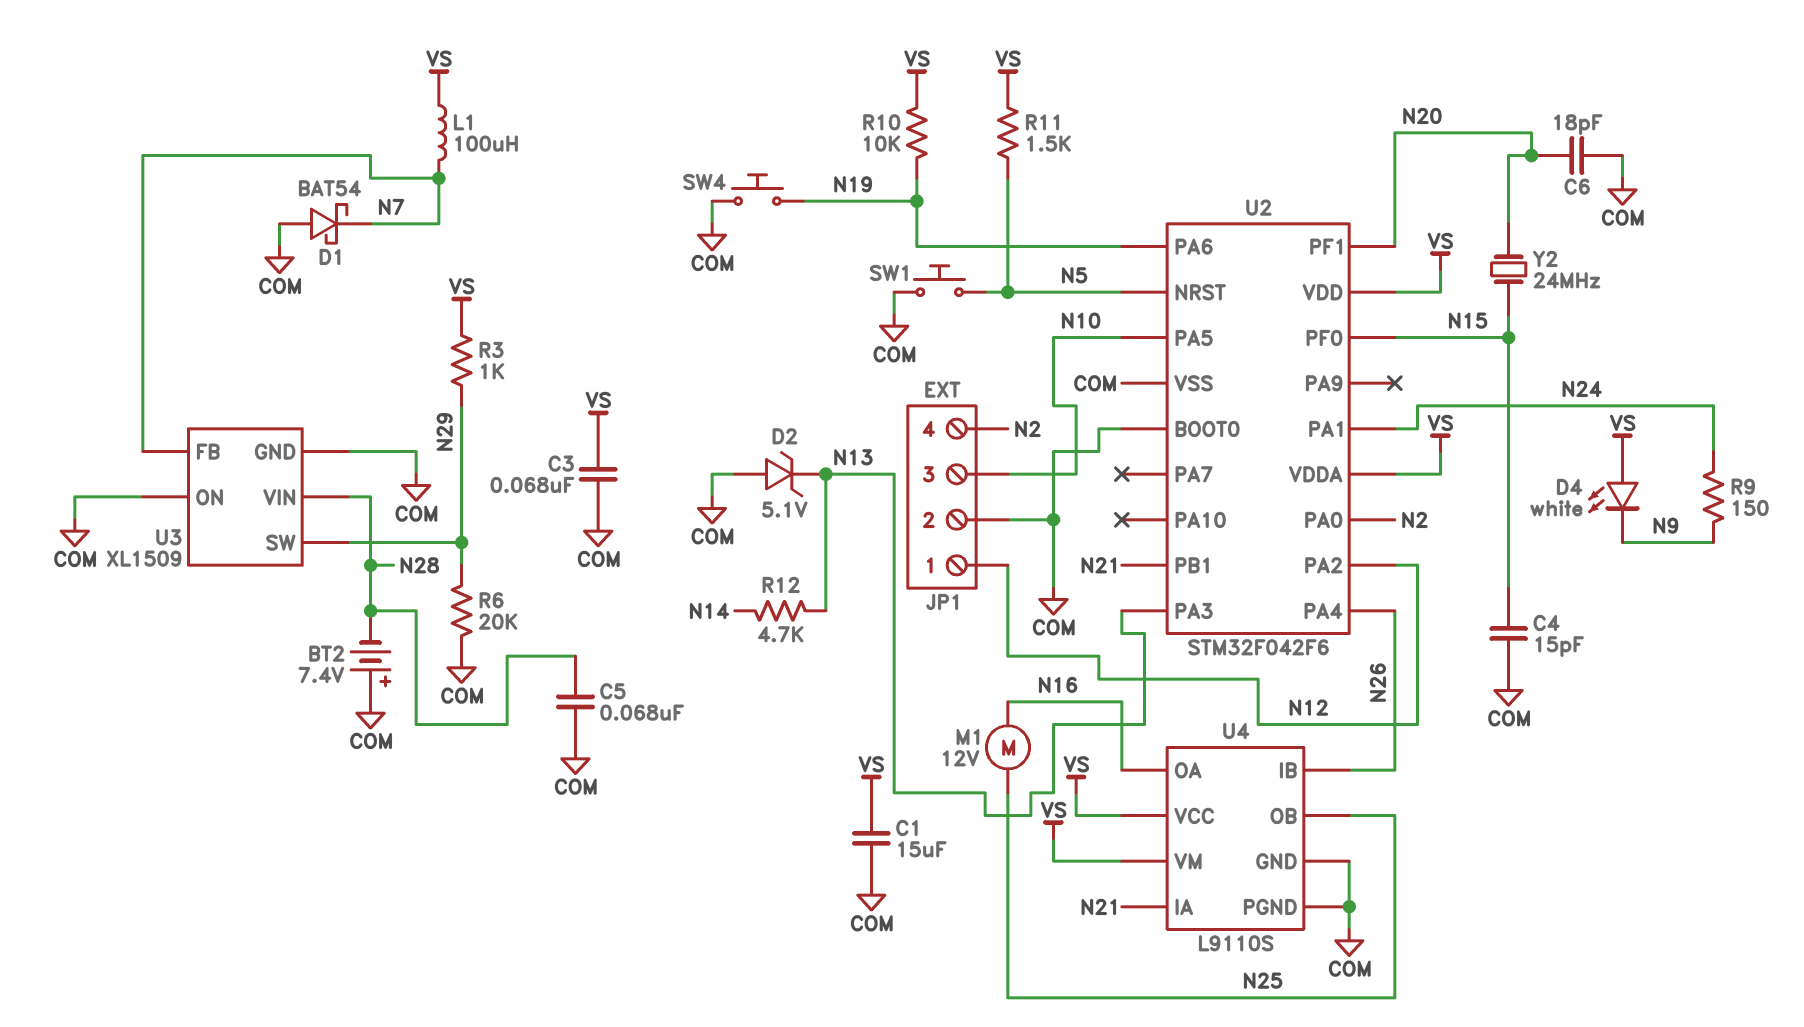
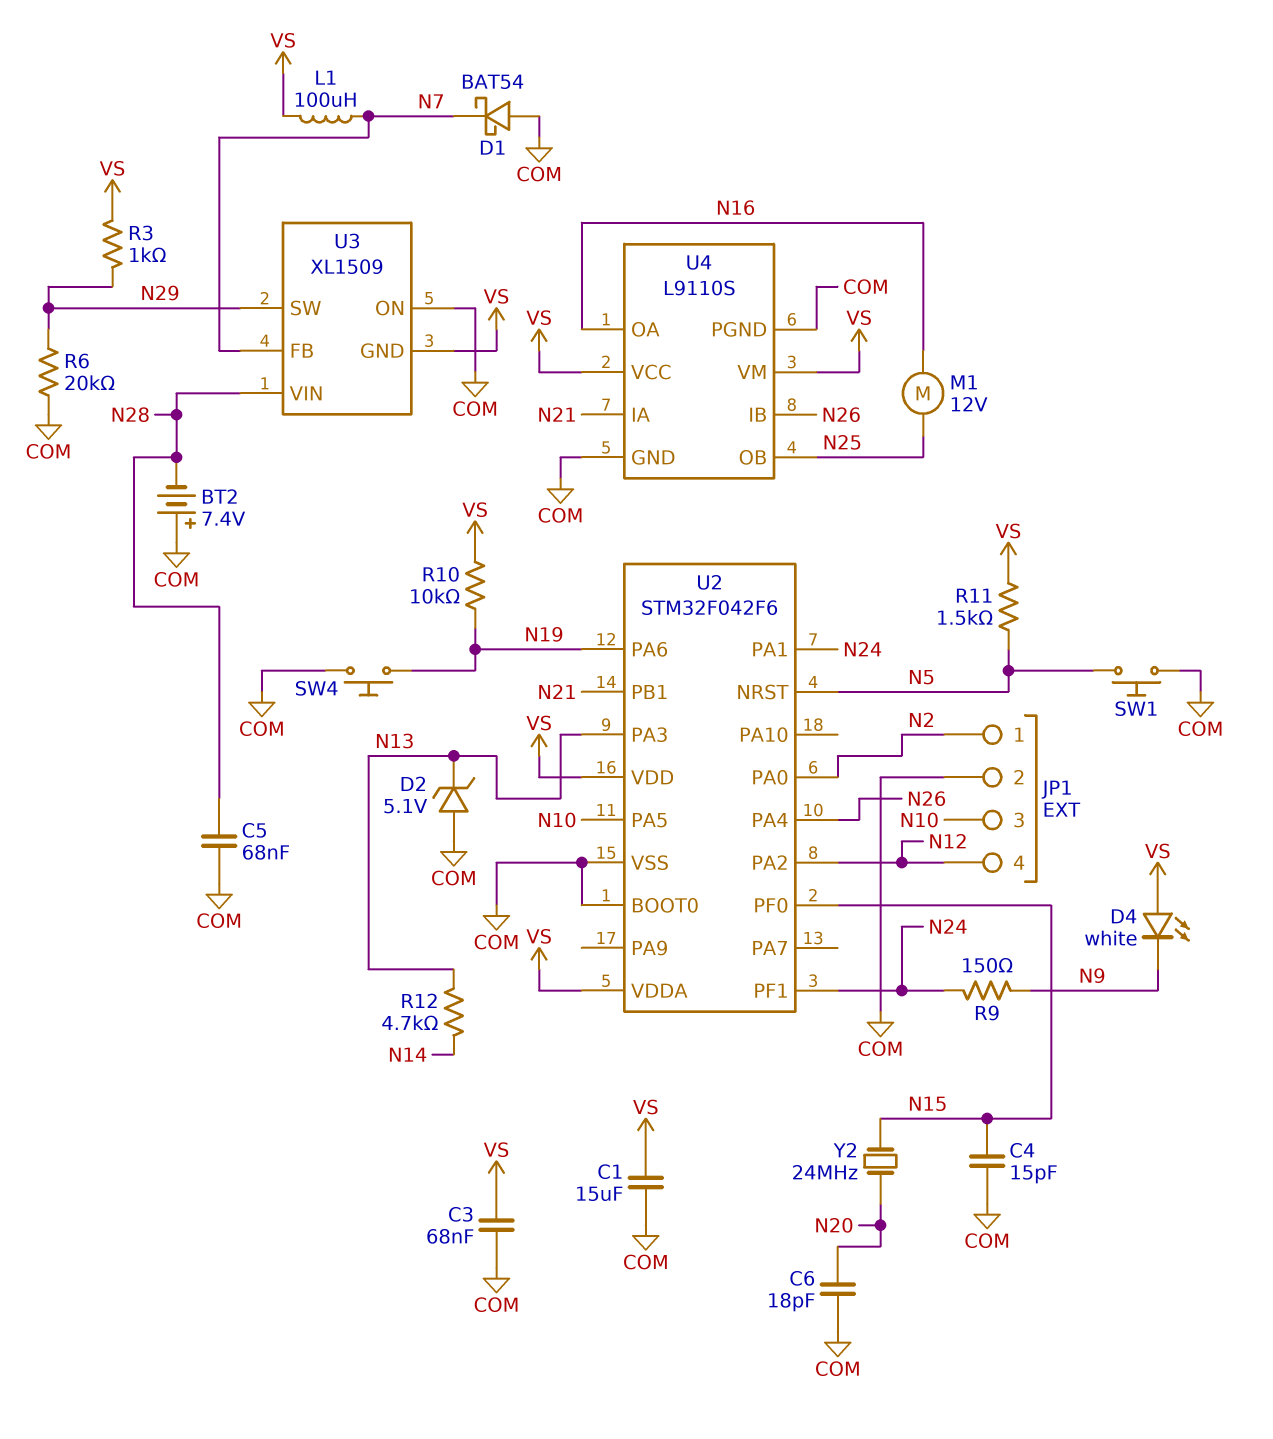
JP1 pin 1: N12 -> N2
JP1 pin 4: N2 -> N12
U2 pin PF1: N20 -> N24
U3 pin GND: COM -> VS

